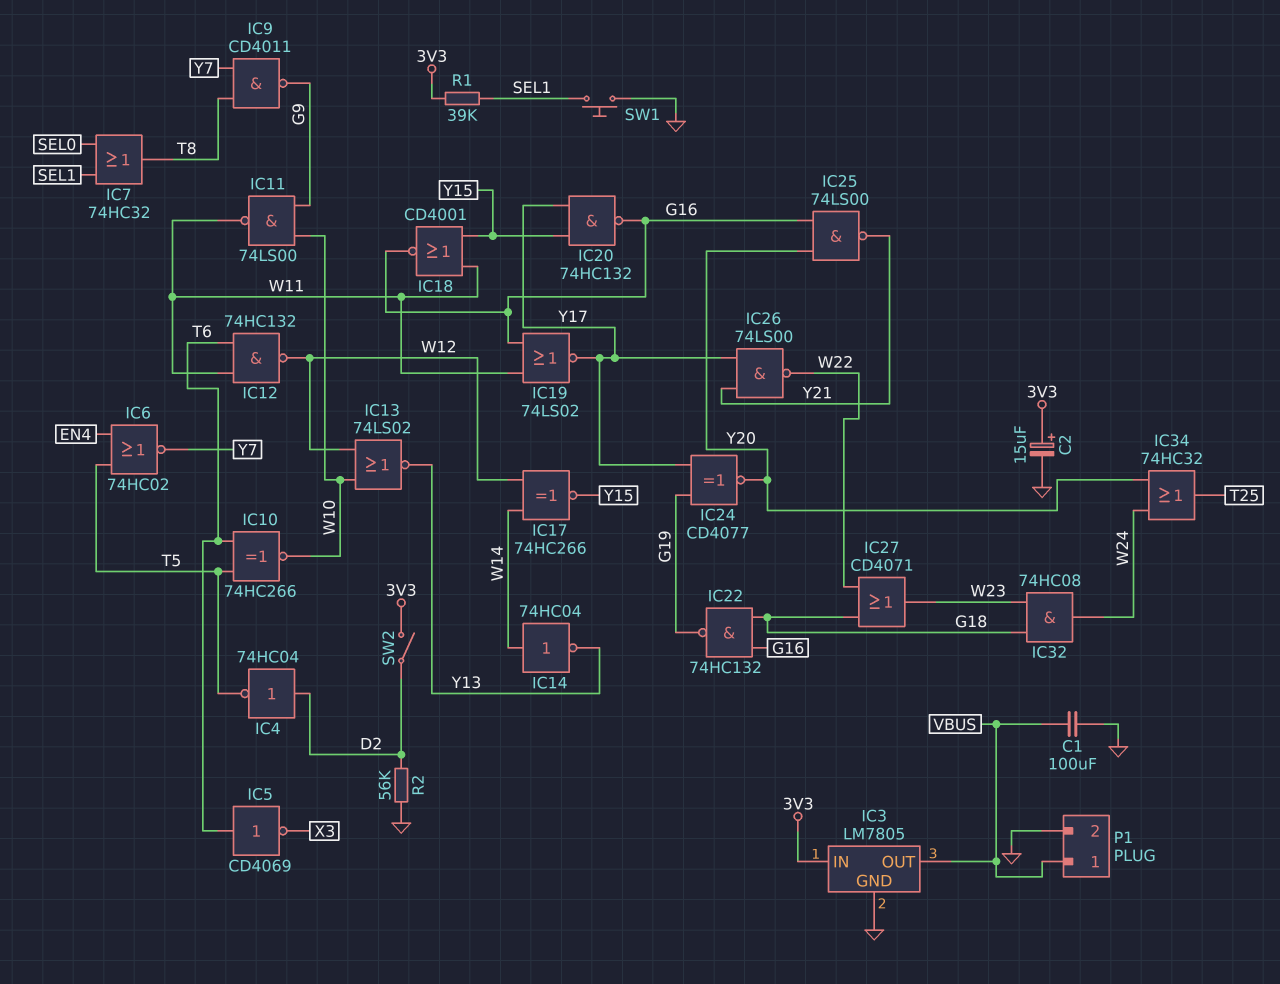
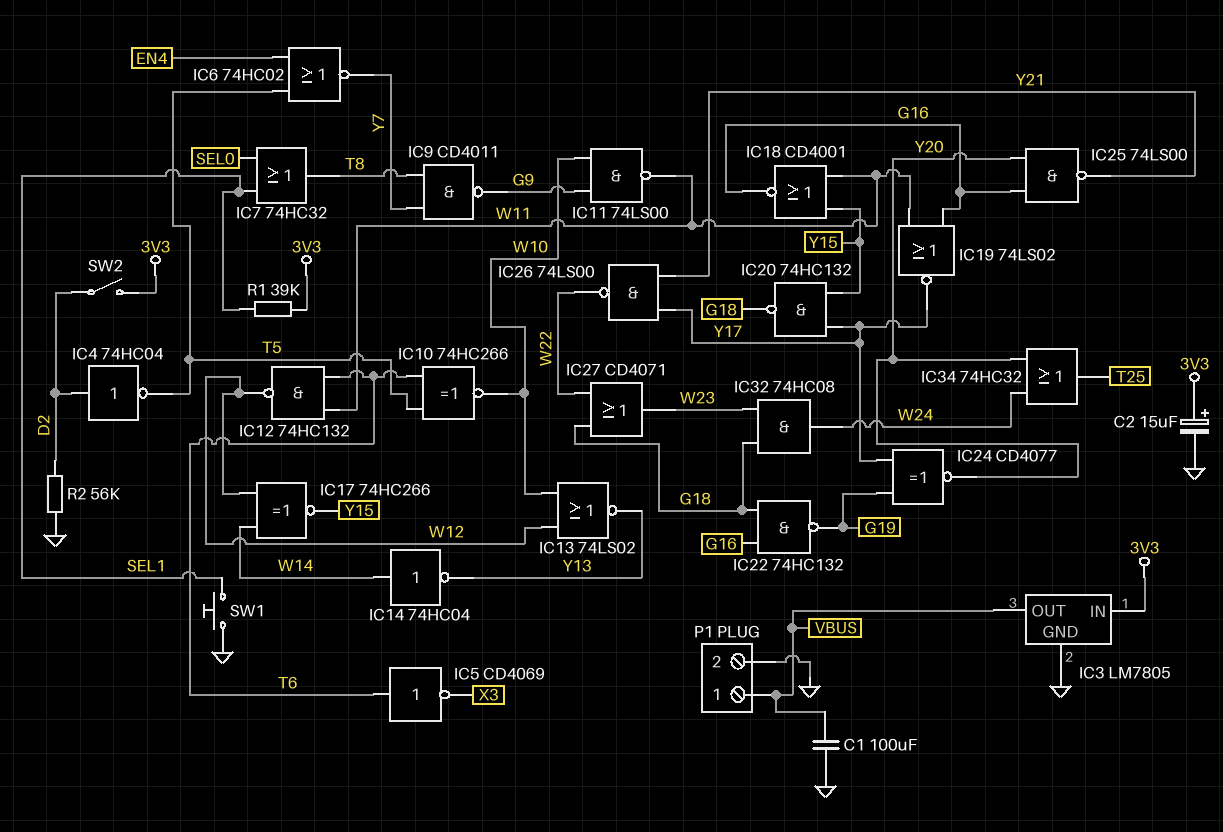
IC20: NAND 74HC132 (in Y15, in Y17, out G16) -> NAND 74HC132 (in Y15, in Y17, out G18)

